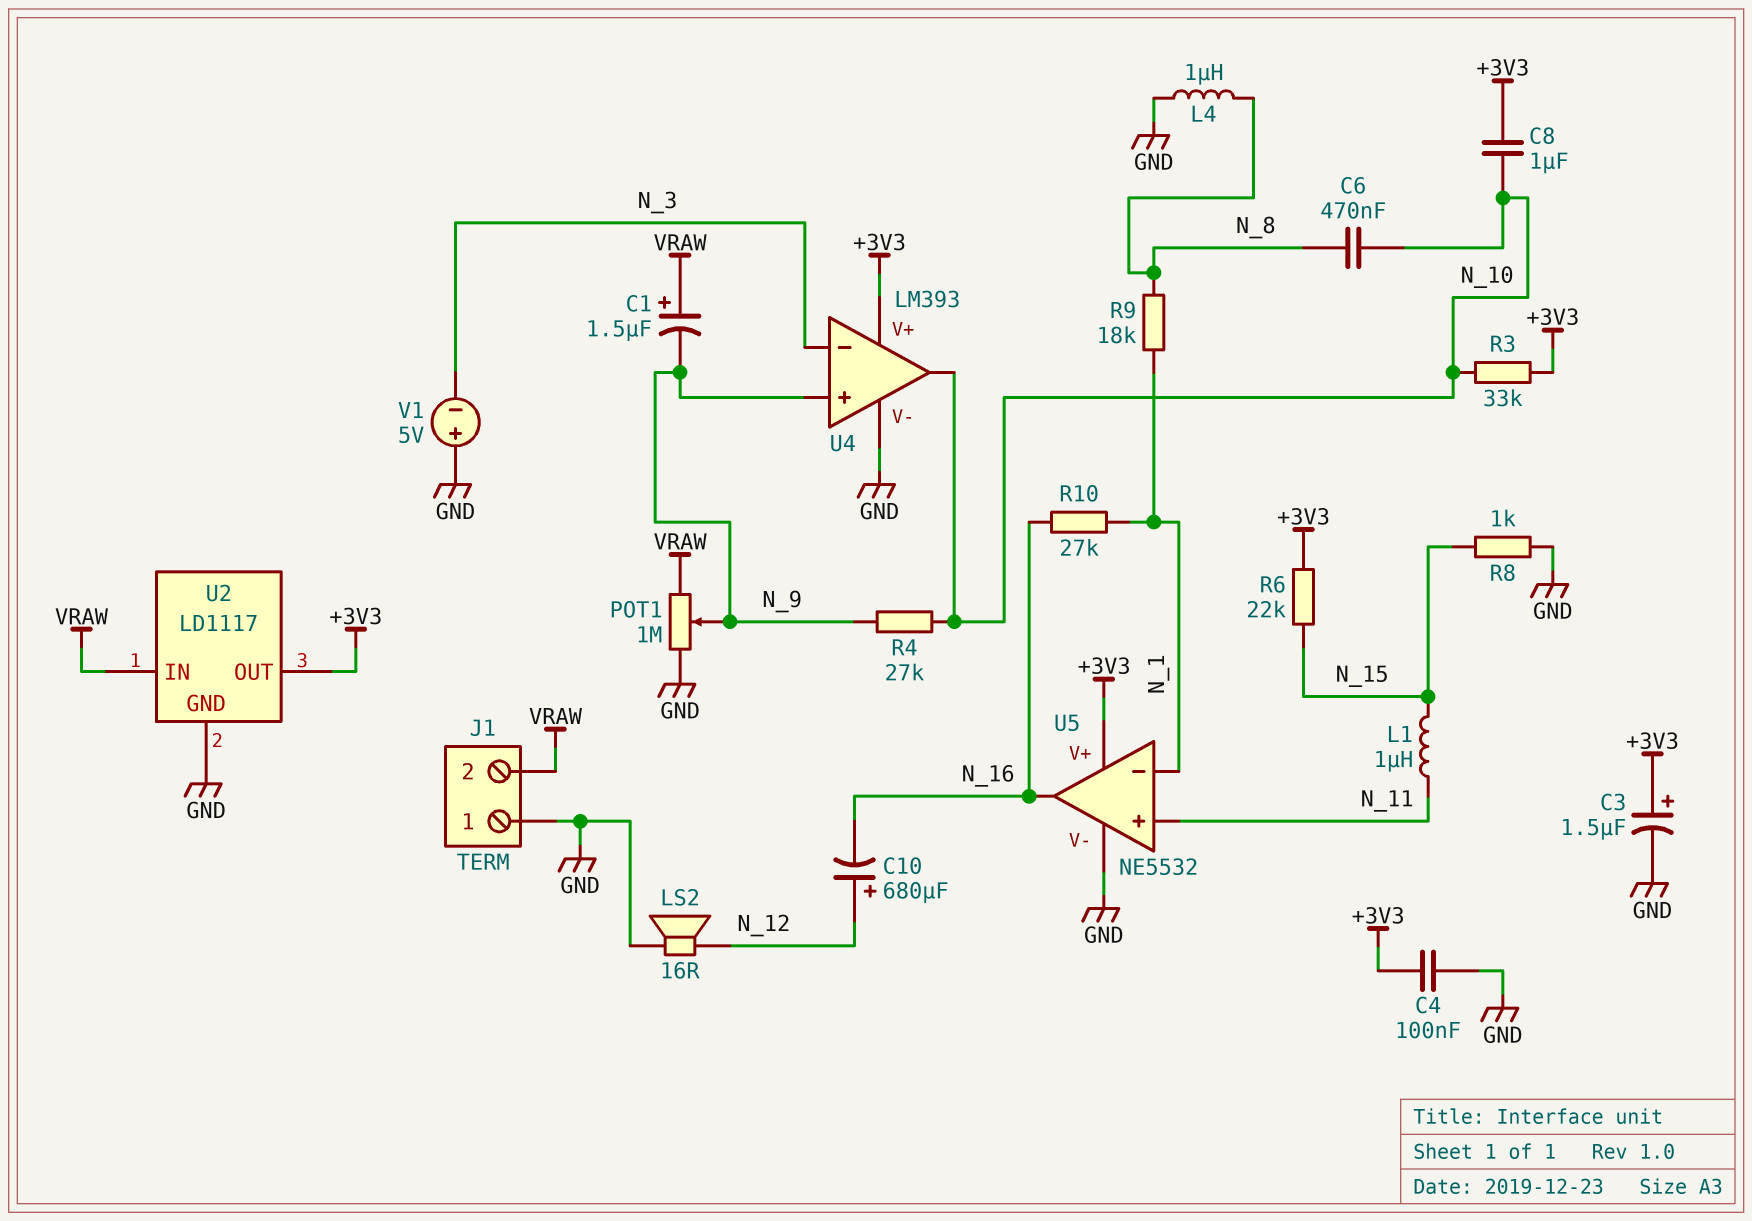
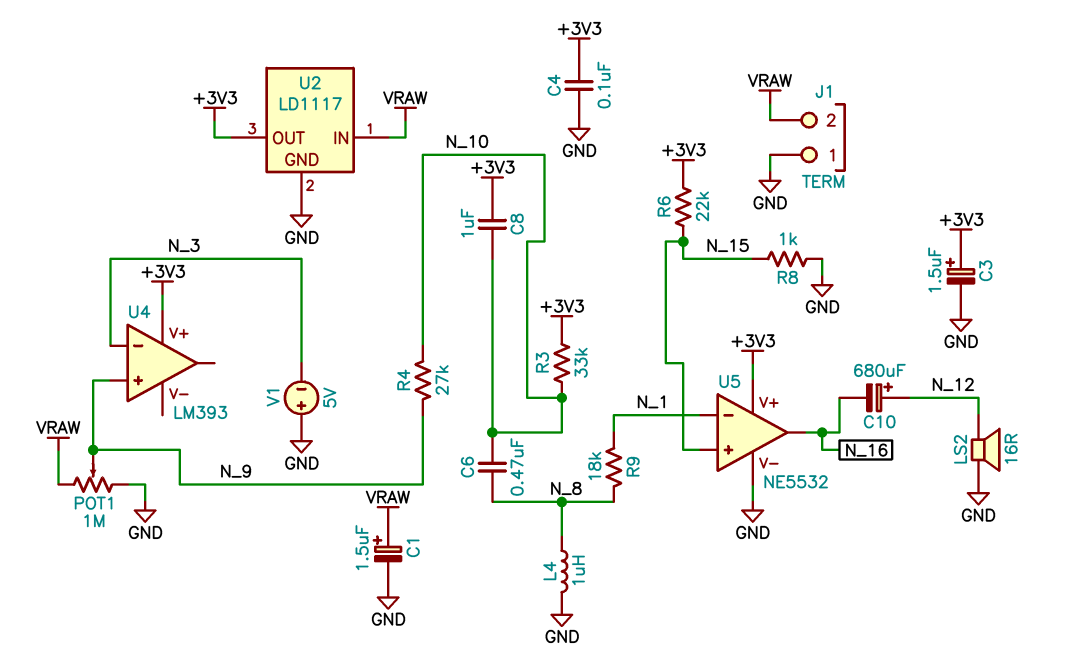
C1: 1.5uF (plus VRAW, minus N_9) -> 1.5uF (plus VRAW, minus GND)
L1: 1uH (N_11, N_15) -> none
R10: 27k (N_1, N_16) -> none
U4 pin V-: GND -> none
U4 pin out: N_10 -> none
U5 pin in+: N_11 -> N_15

